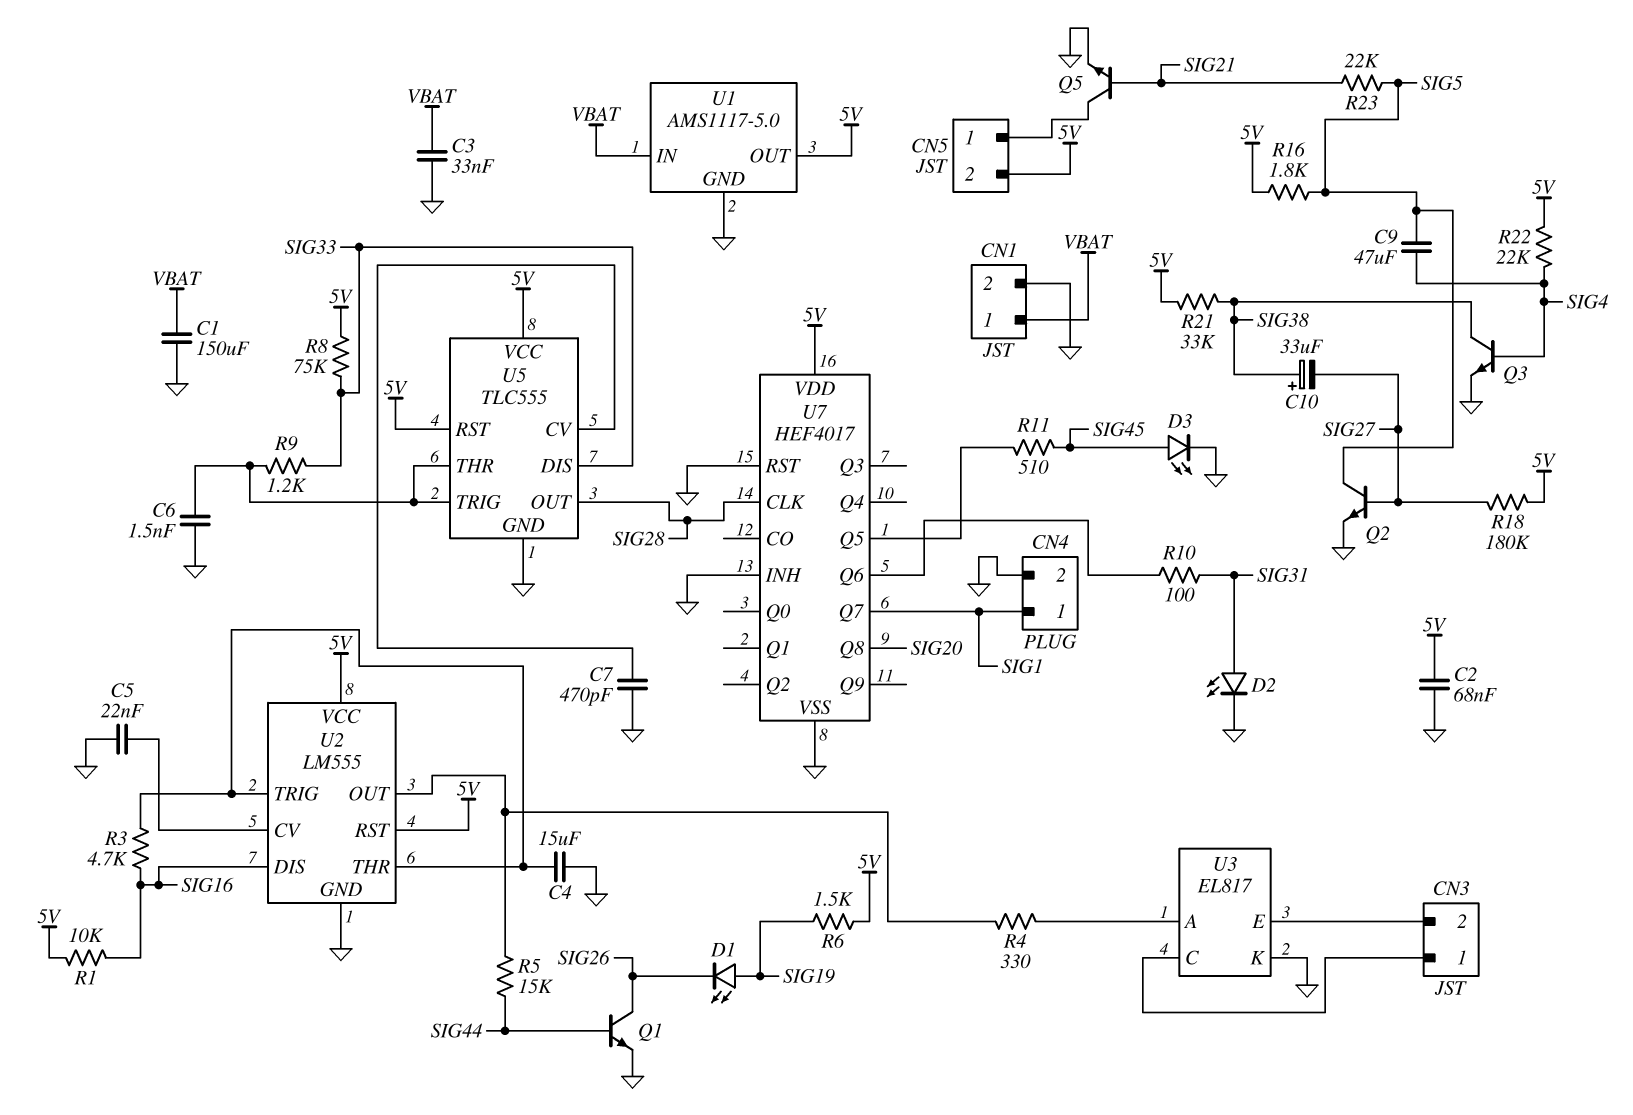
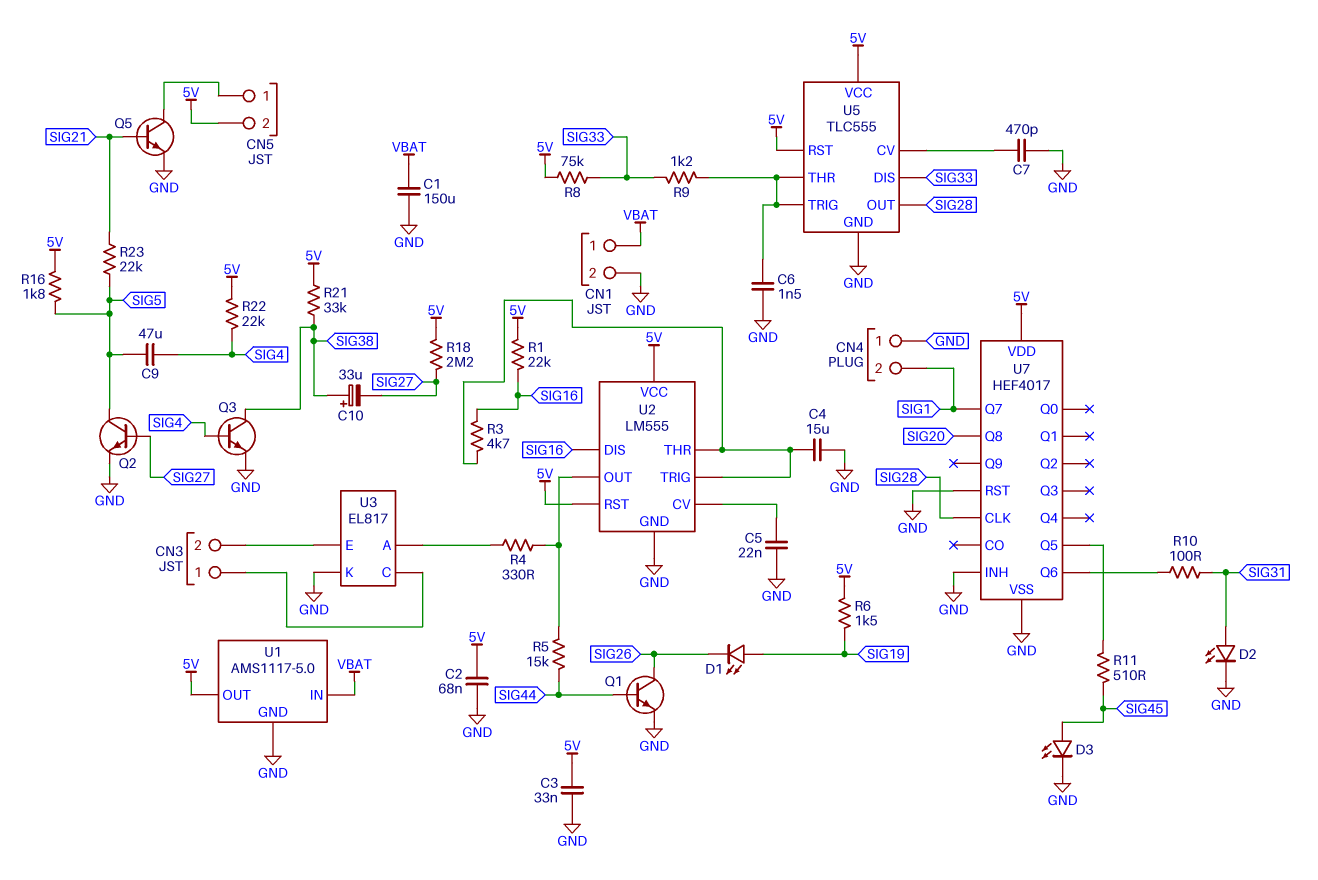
C3: 33nF (GND, VBAT) -> 33nF (5V, GND)
CN4 pin 1: SIG1 -> GND
CN4 pin 2: GND -> SIG1
R1: 10k (5V, SIG16) -> 22k (5V, SIG16)
R18: 180k (5V, SIG27) -> 2.2M (5V, SIG27)

